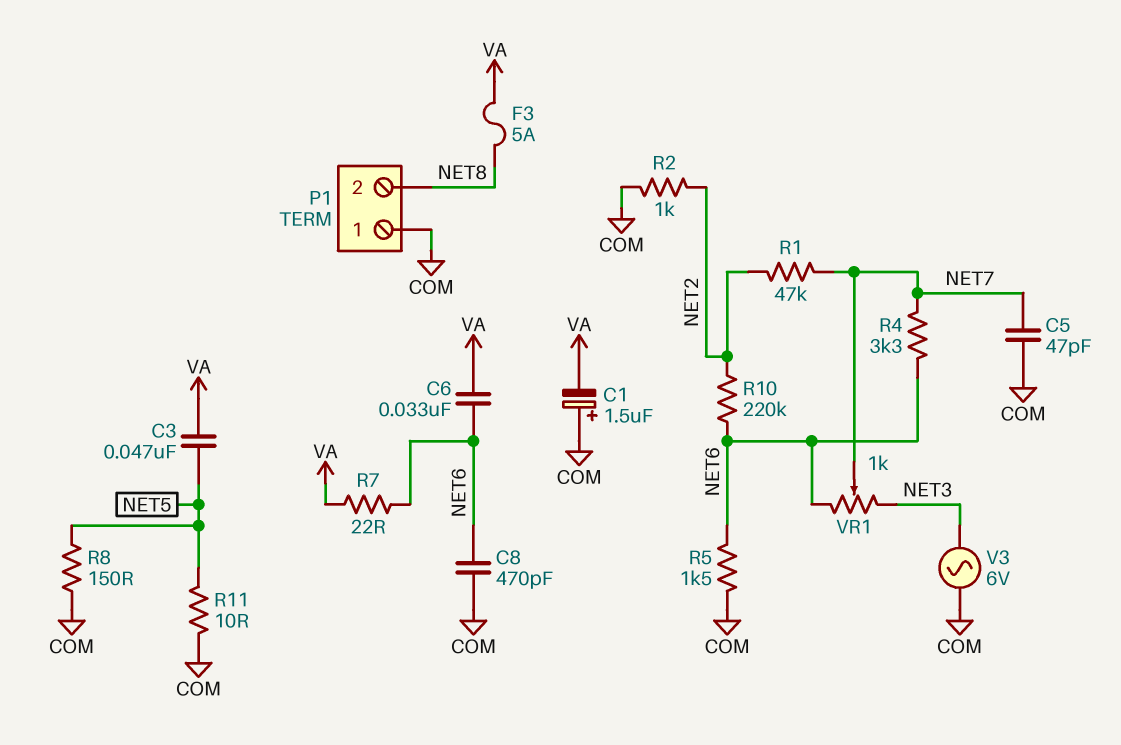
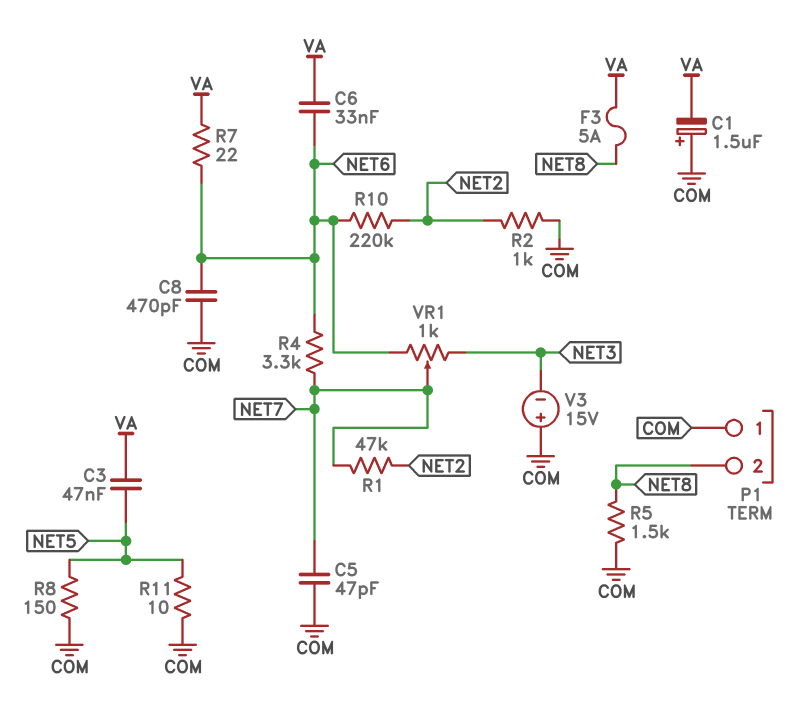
R5: 1.5k (COM, NET6) -> 1.5k (COM, NET8)
V3: AC 6V (COM, NET3) -> 15V (plus COM, minus NET3)

